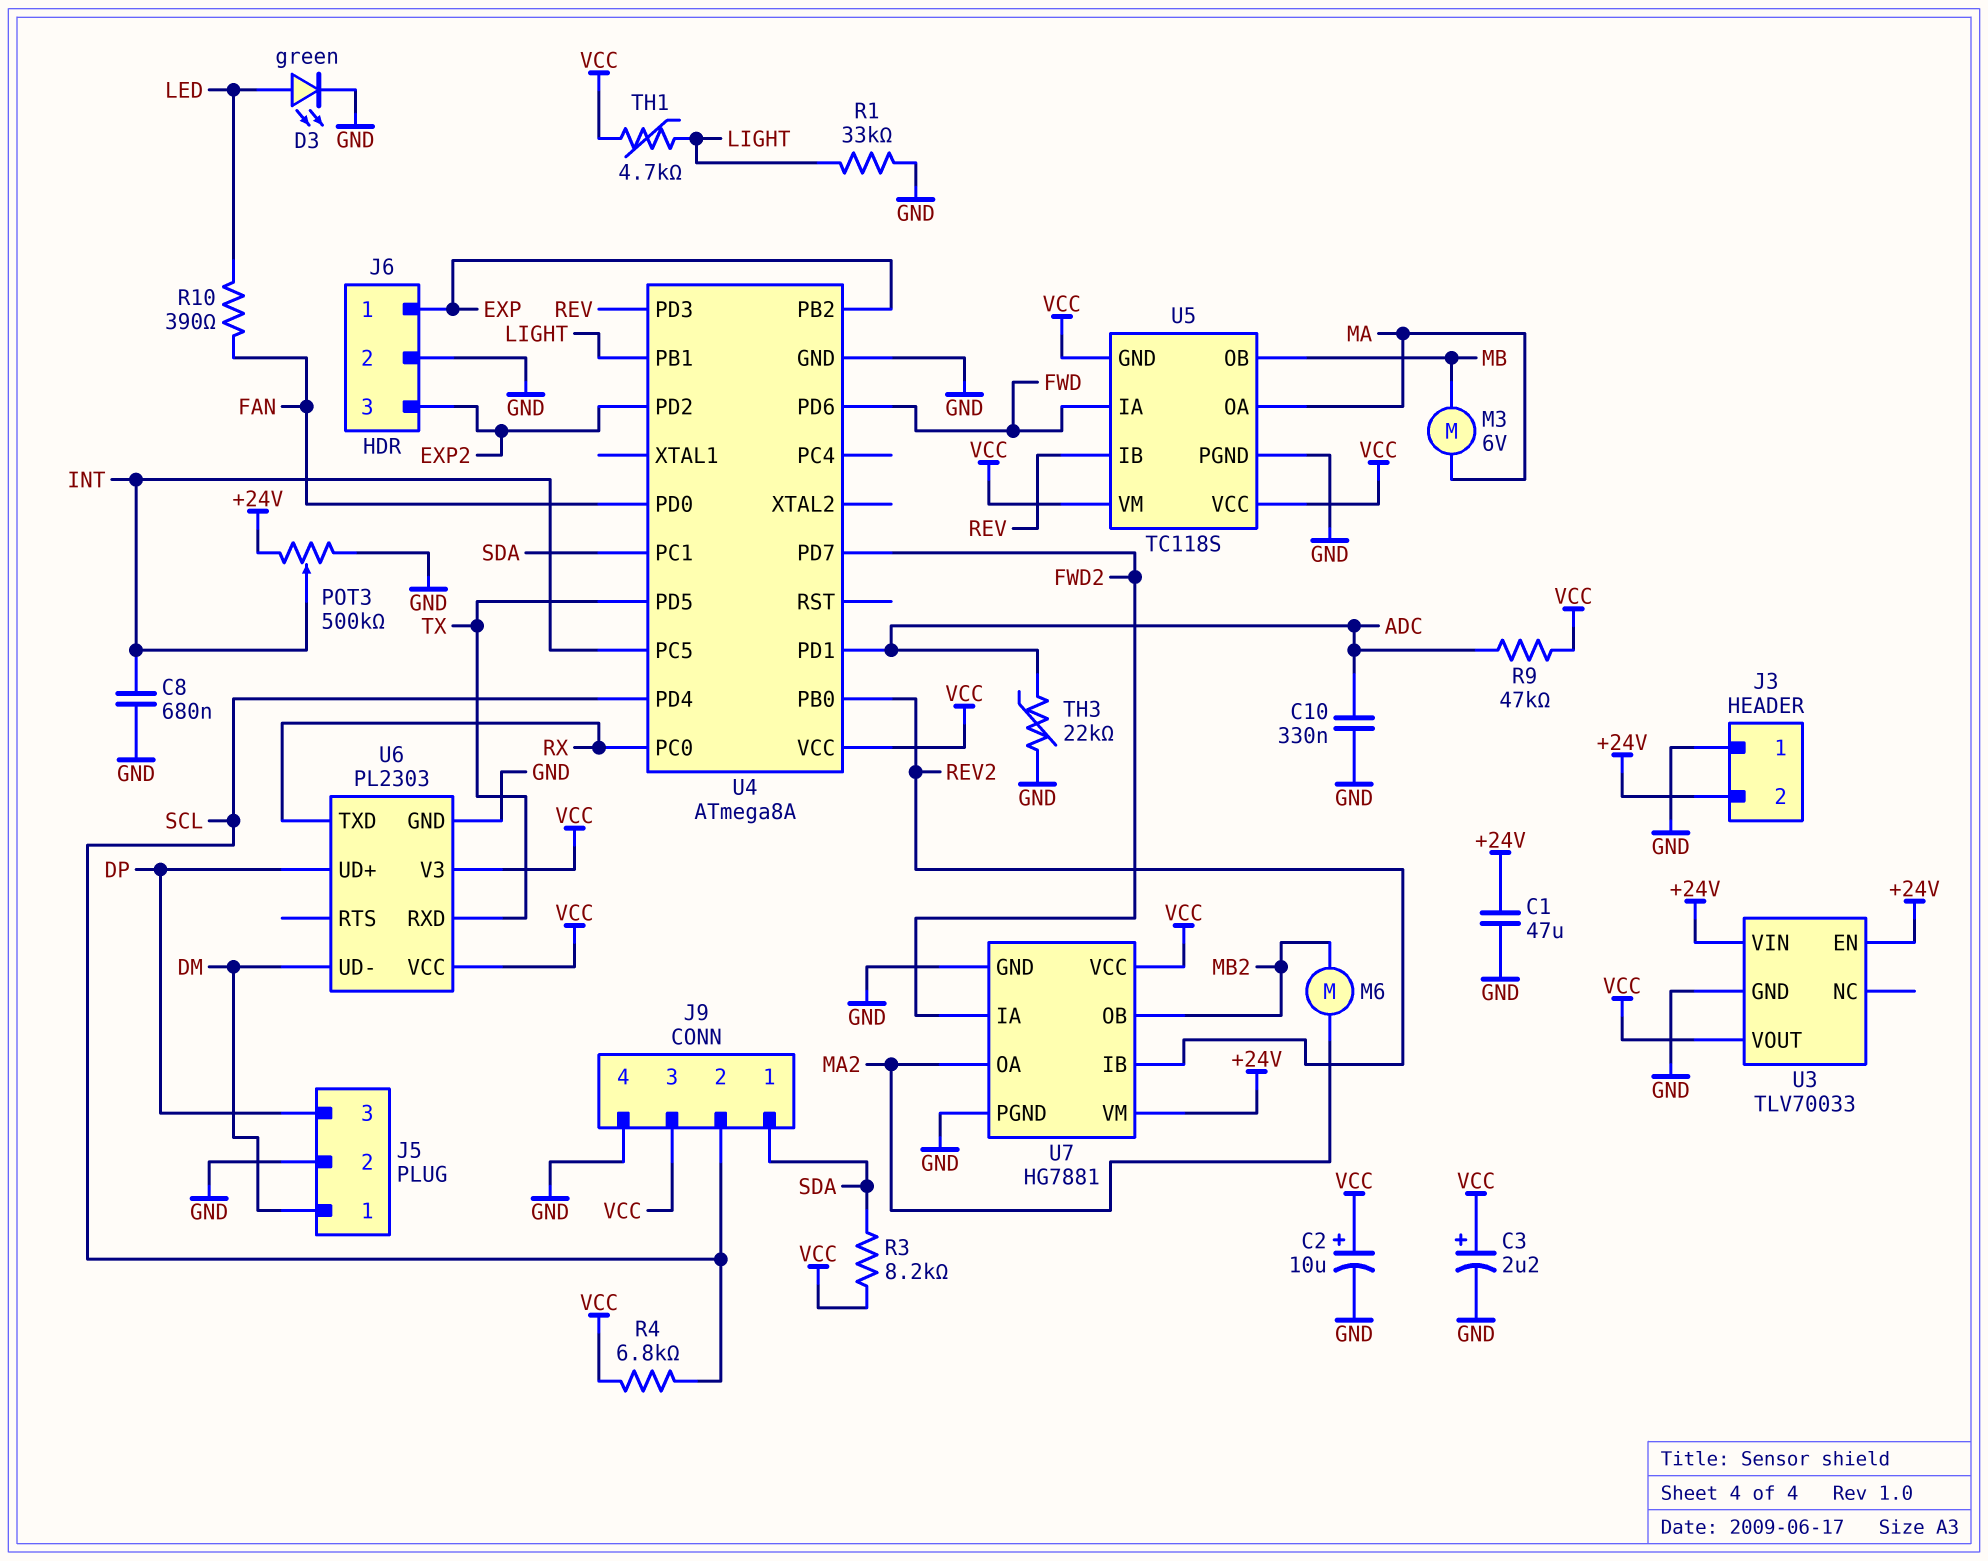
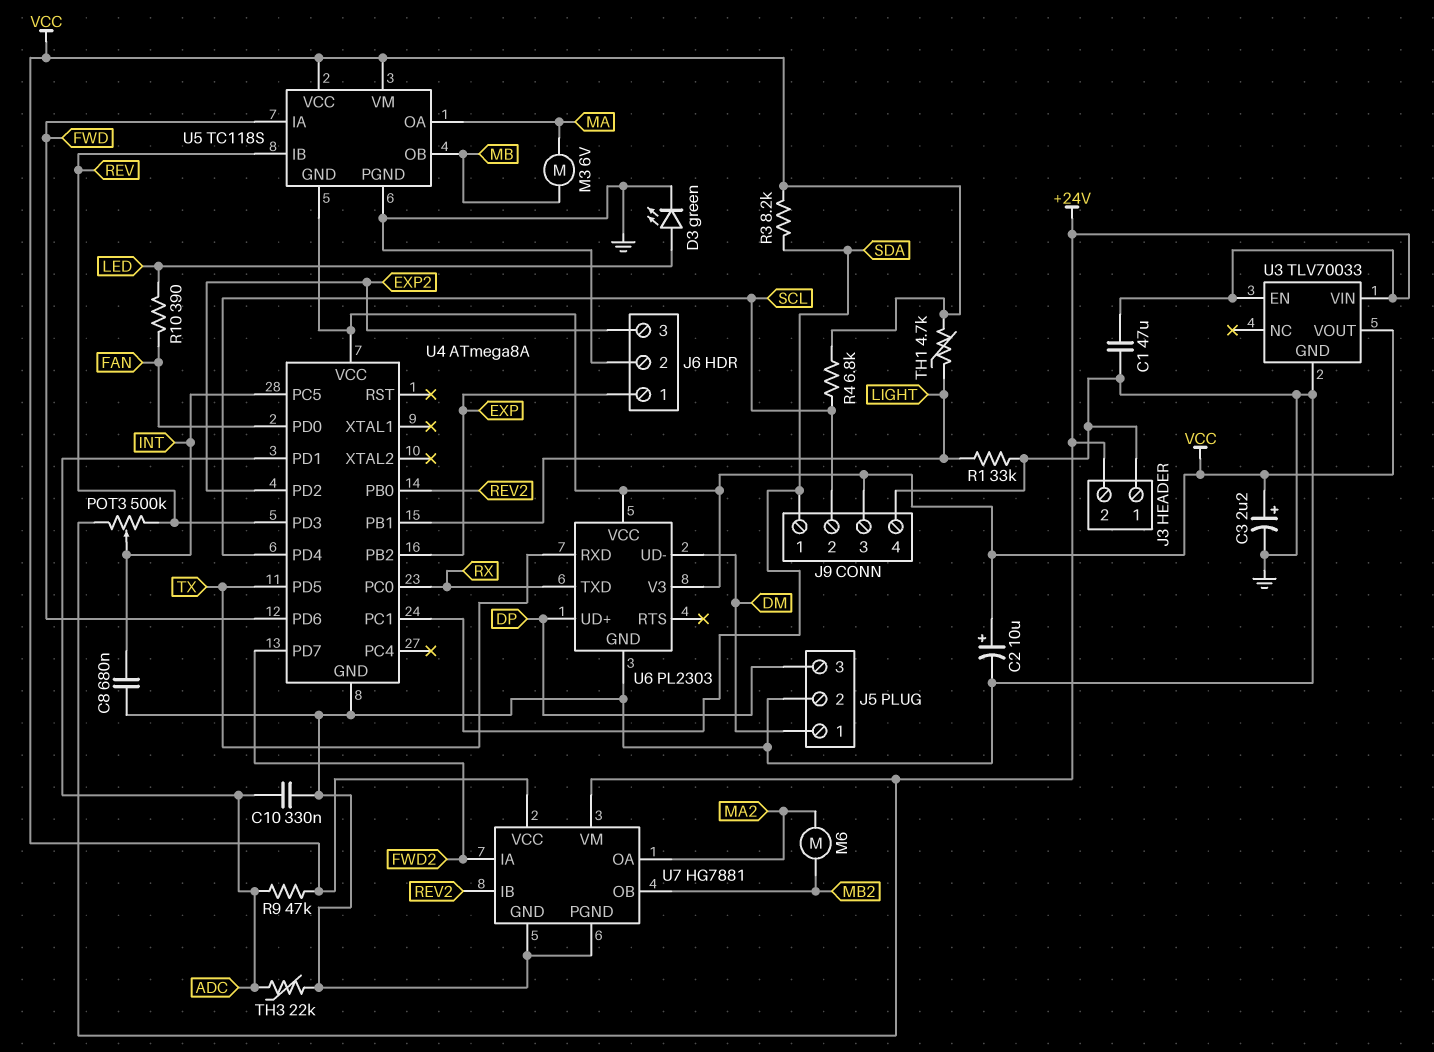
POT3: 500k (+24V, GND, wiper INT) -> 500k (+24V, REV, wiper INT)

